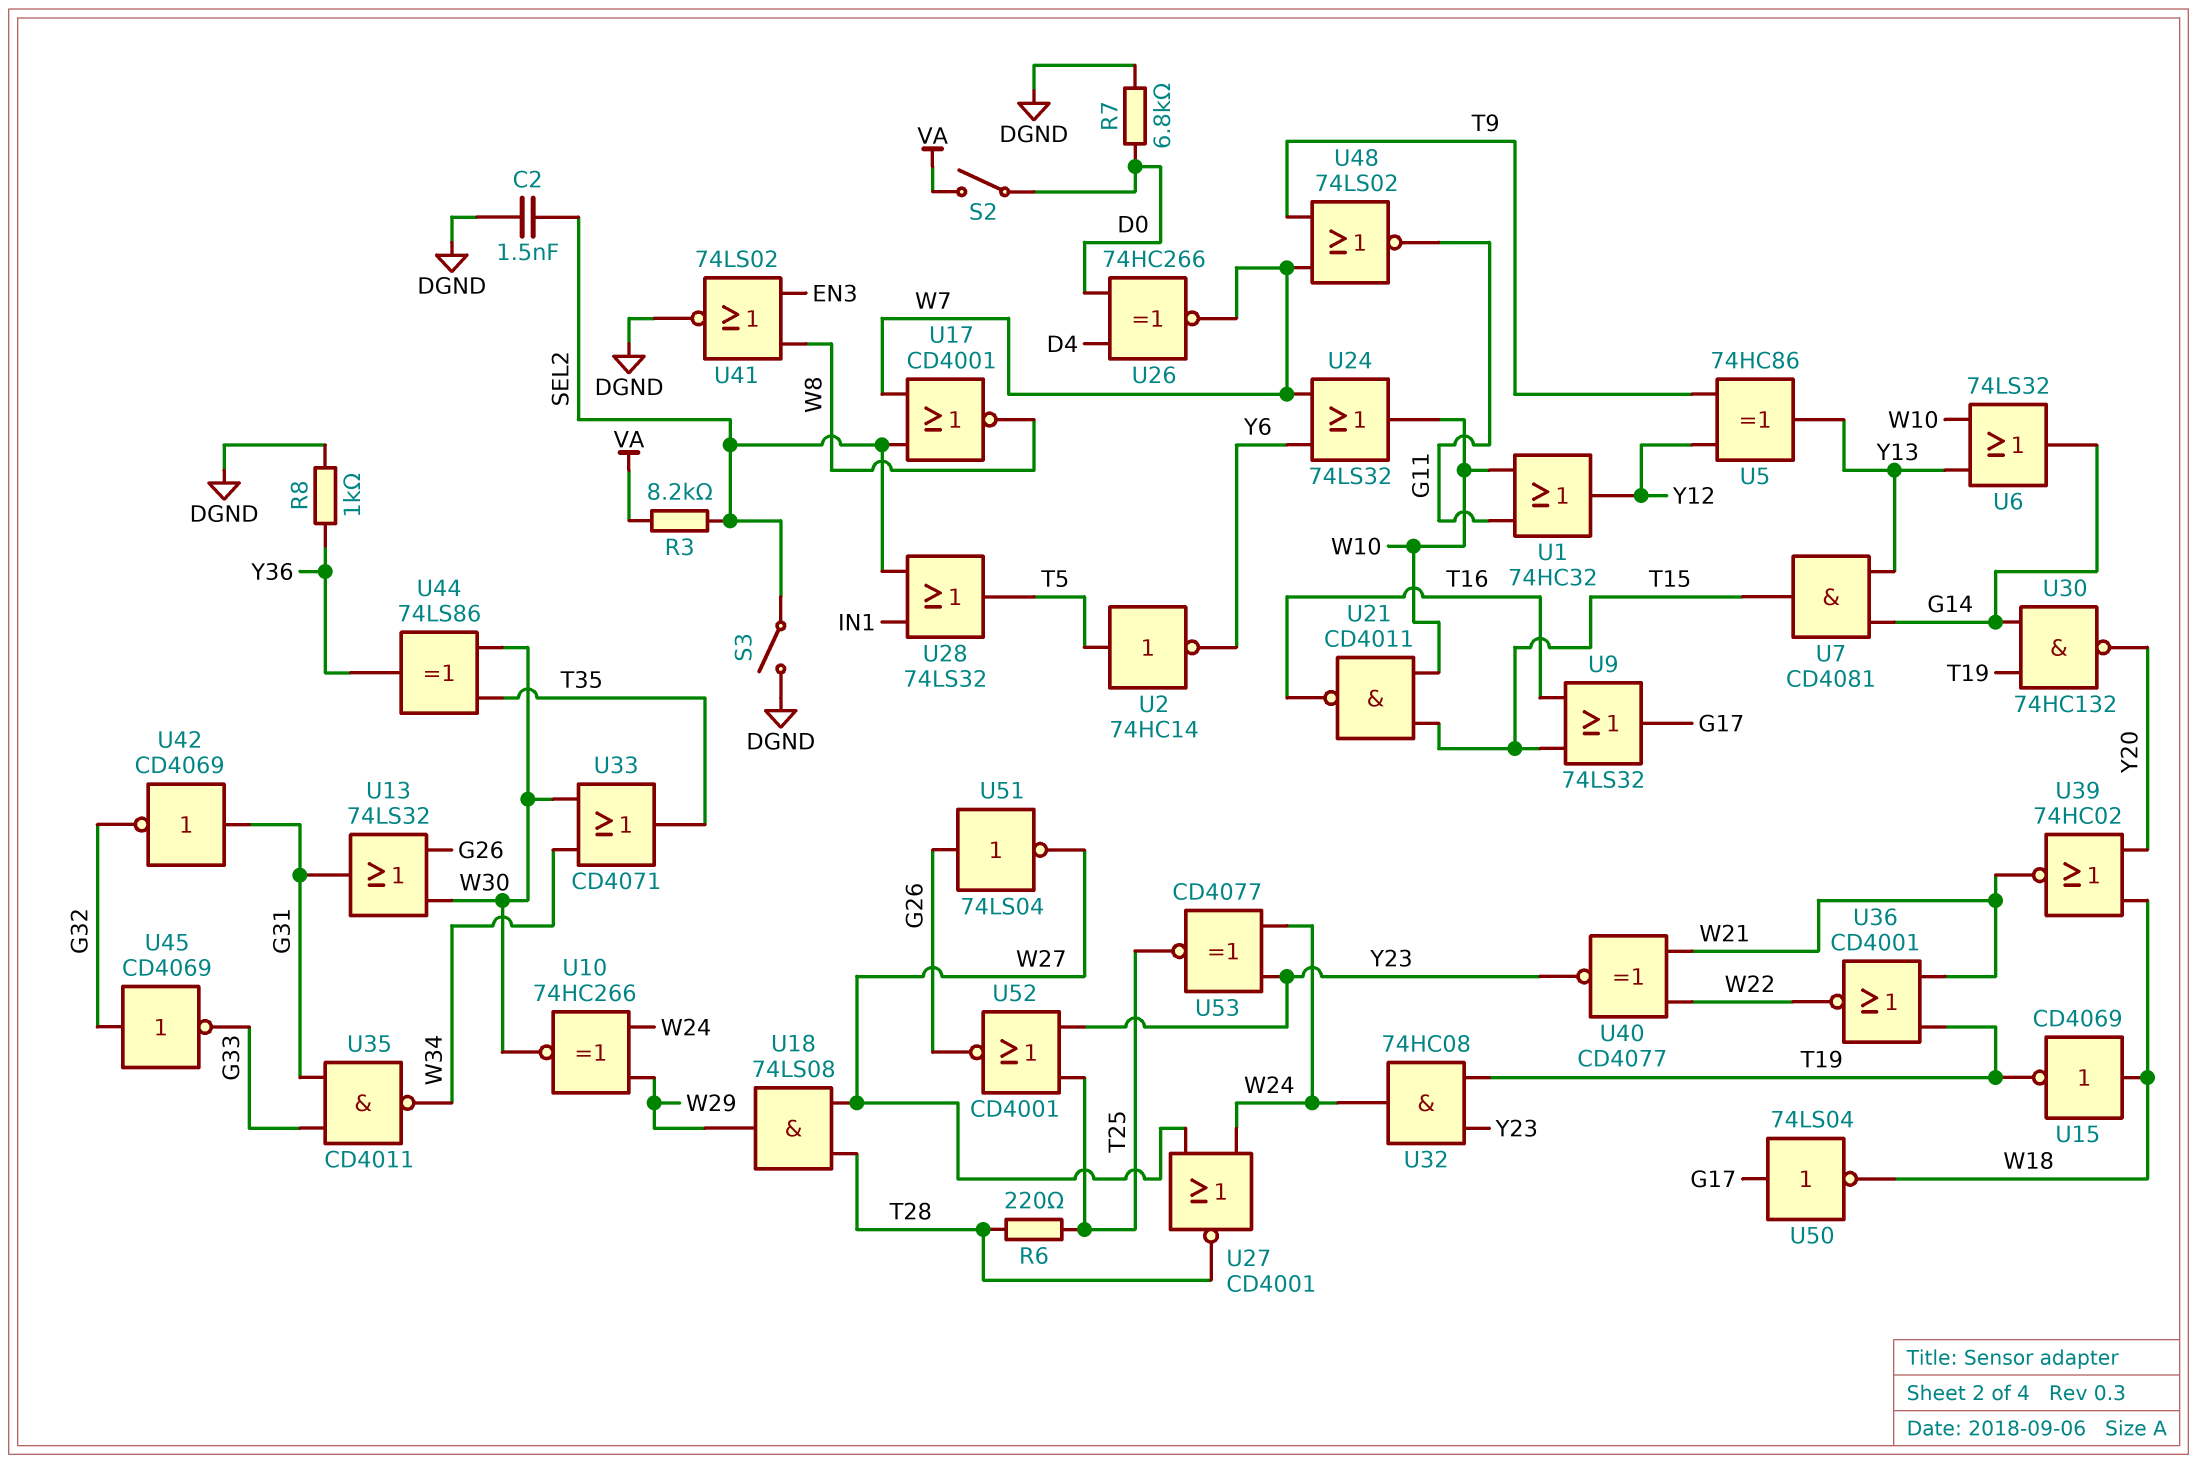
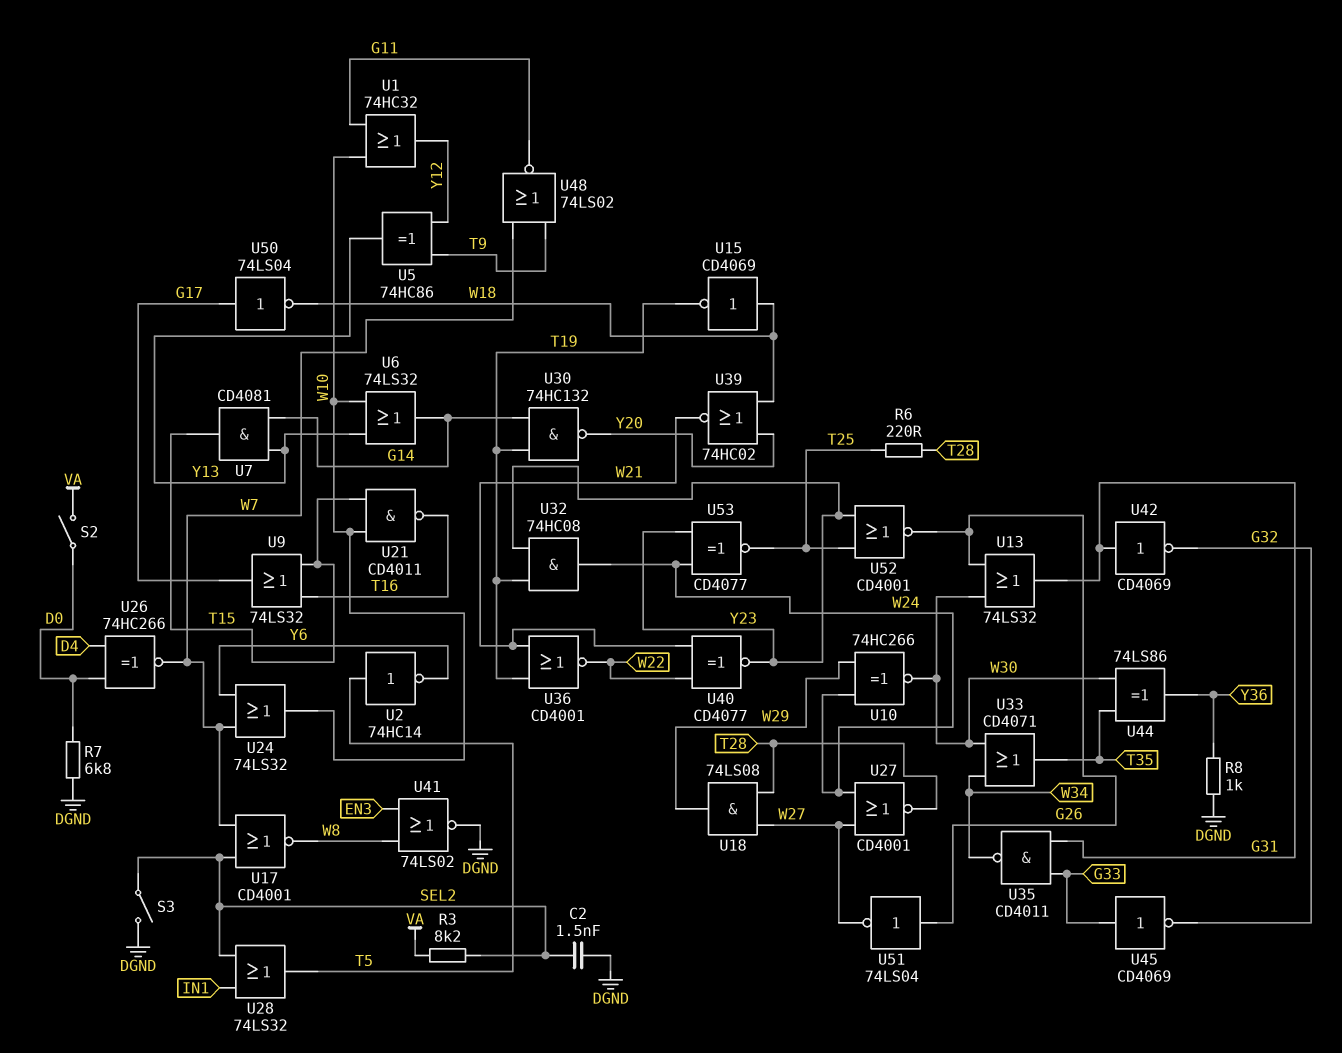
U45: NOT CD4069 (in G32, out G33) -> NOT CD4069 (in G33, out G32)

